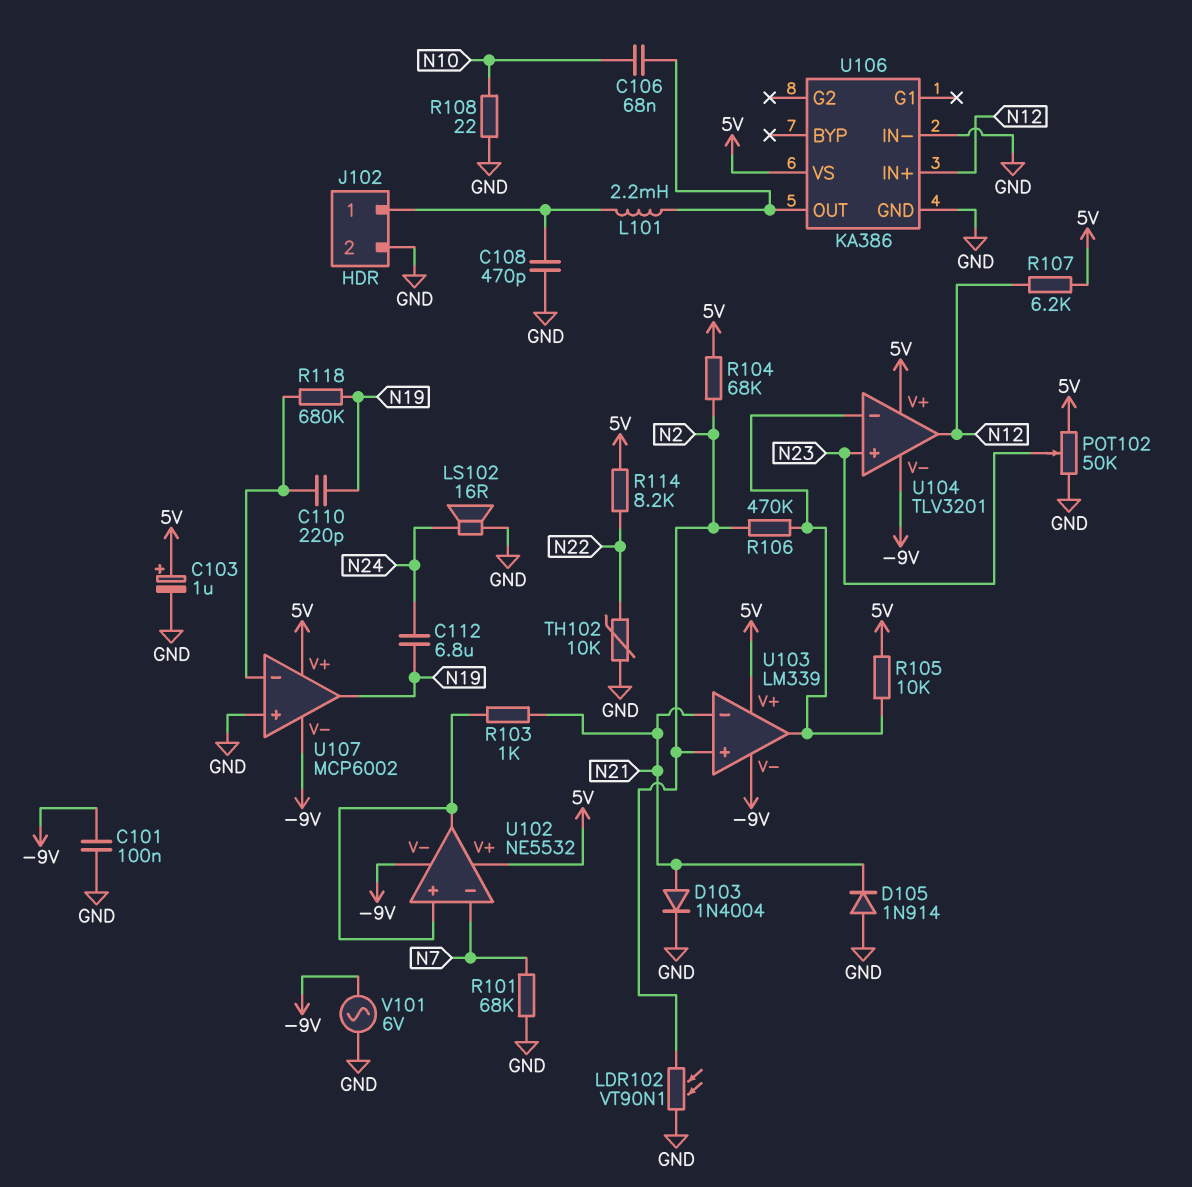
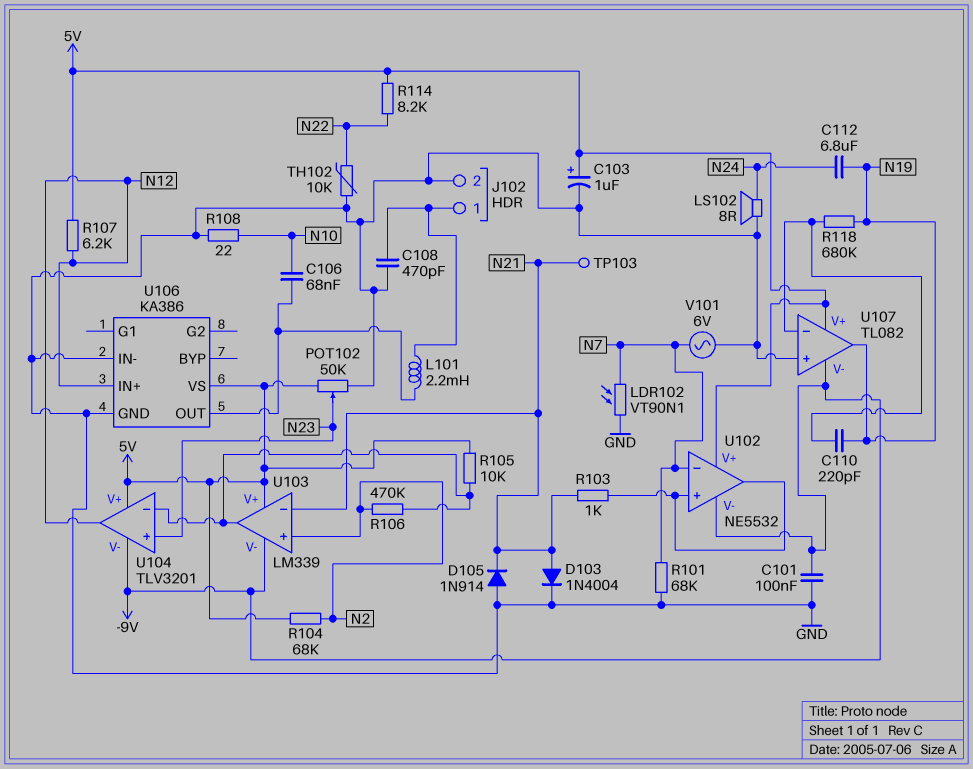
LDR102: VT90N1 (GND, N2) -> VT90N1 (GND, N7)
LS102: speaker 16R (GND, N24) -> speaker 8R (GND, N24)
TP103: none -> test point (N21)
U107: MCP6002 -> TL082
V101: AC 6V (-9V, GND) -> AC 6V (GND, N7)

